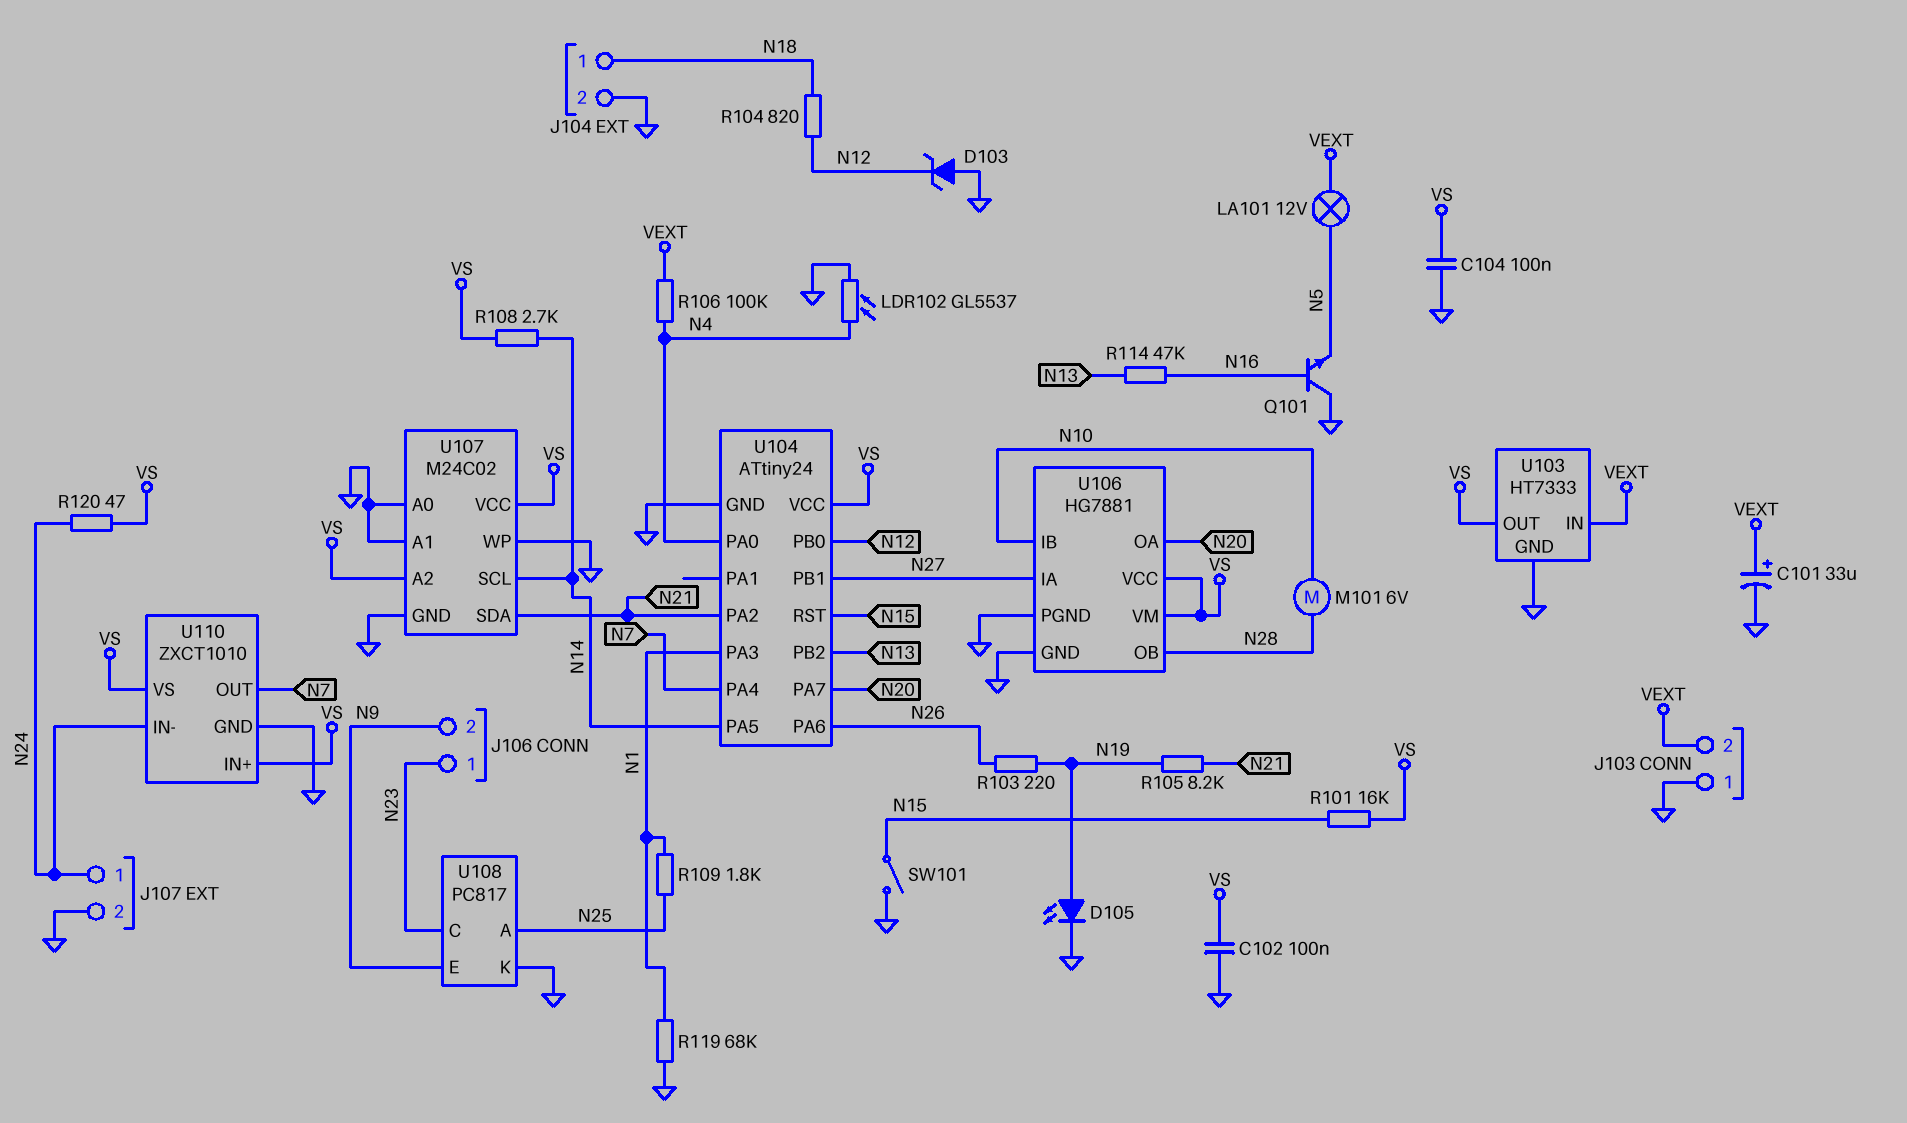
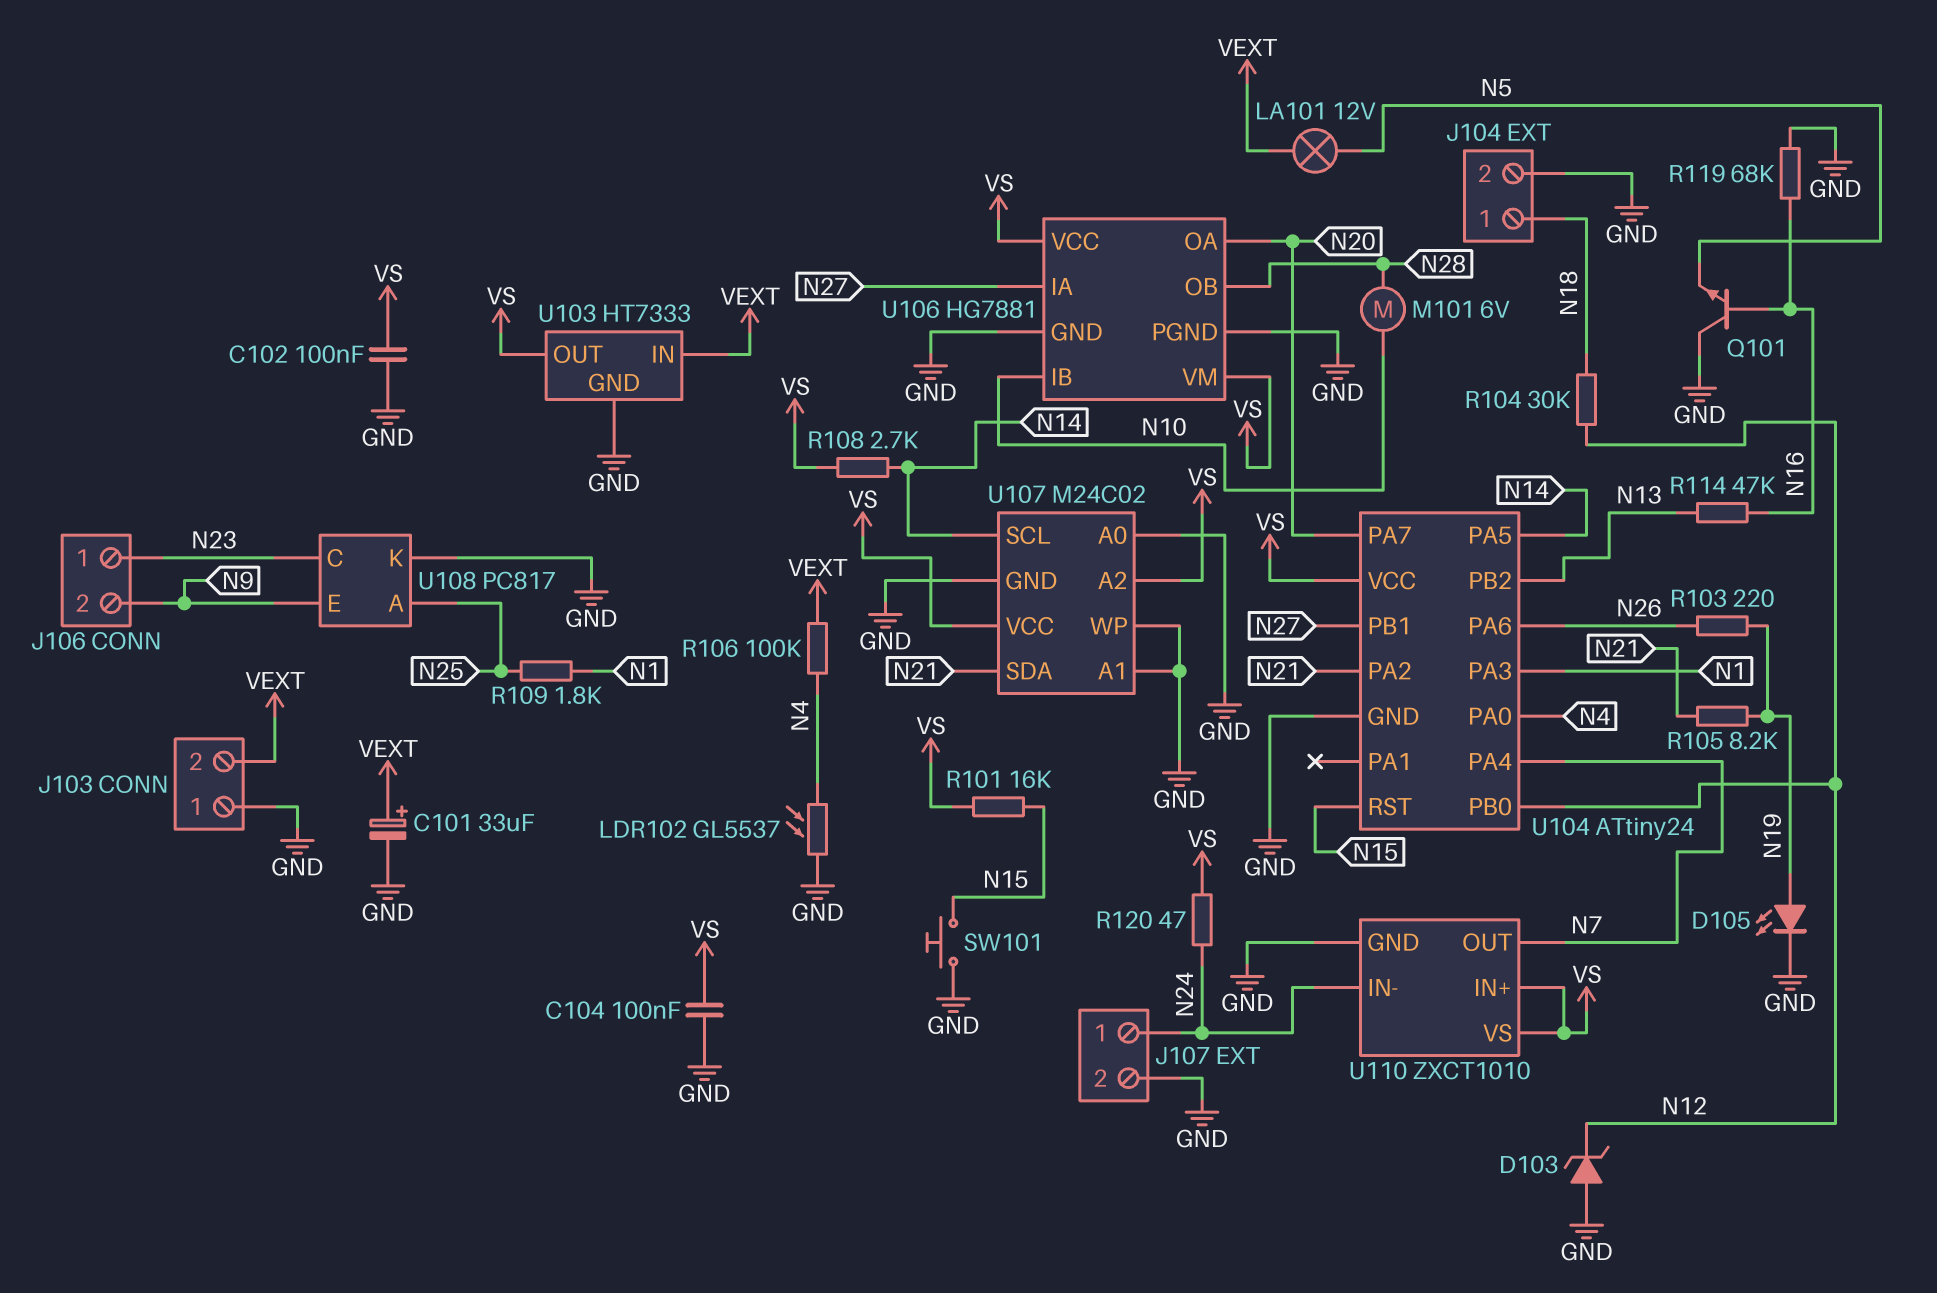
R104: 820 (N12, N18) -> 30k (N12, N18)
R119: 68k (GND, N1) -> 68k (GND, N16)
SW101: switch (GND, N15) -> button (GND, N15)

